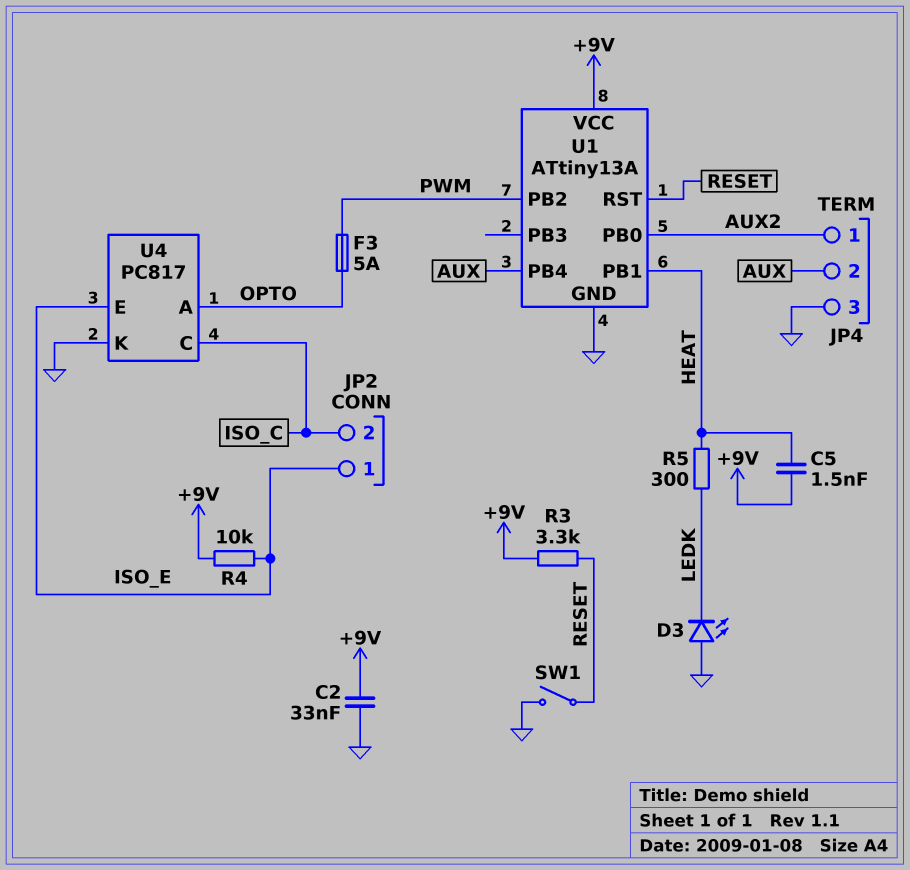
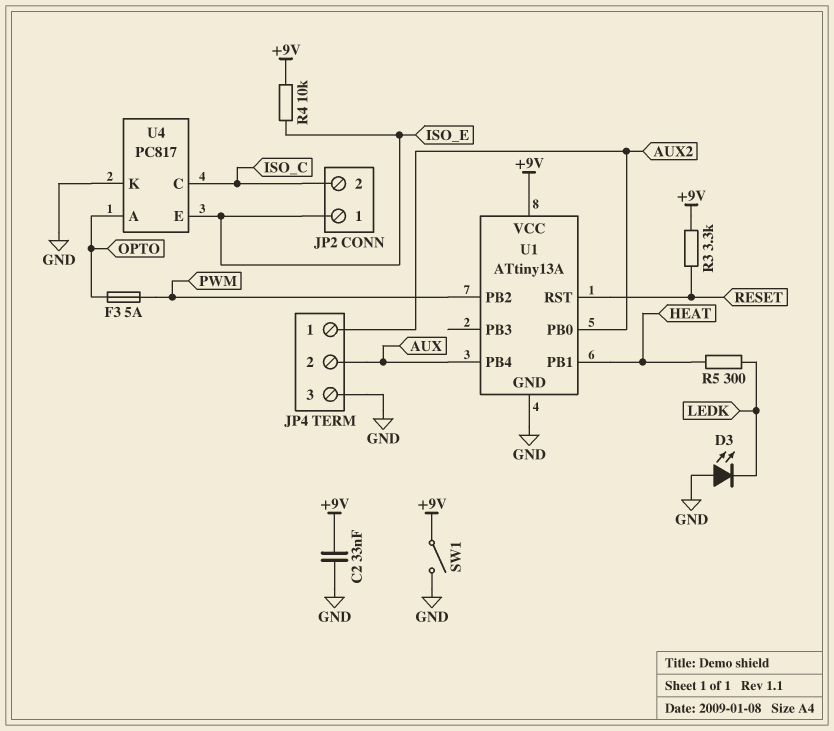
C5: 1.5nF (+9V, HEAT) -> none
SW1: switch (GND, RESET) -> switch (+9V, GND)

